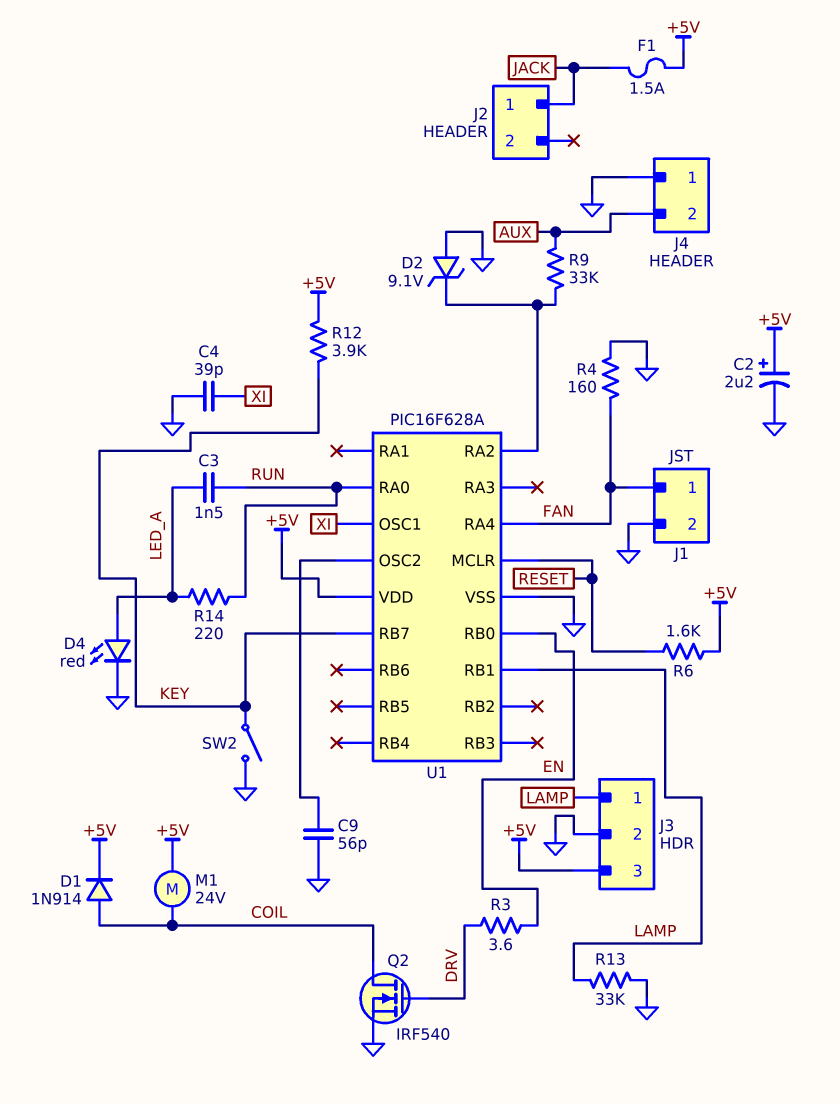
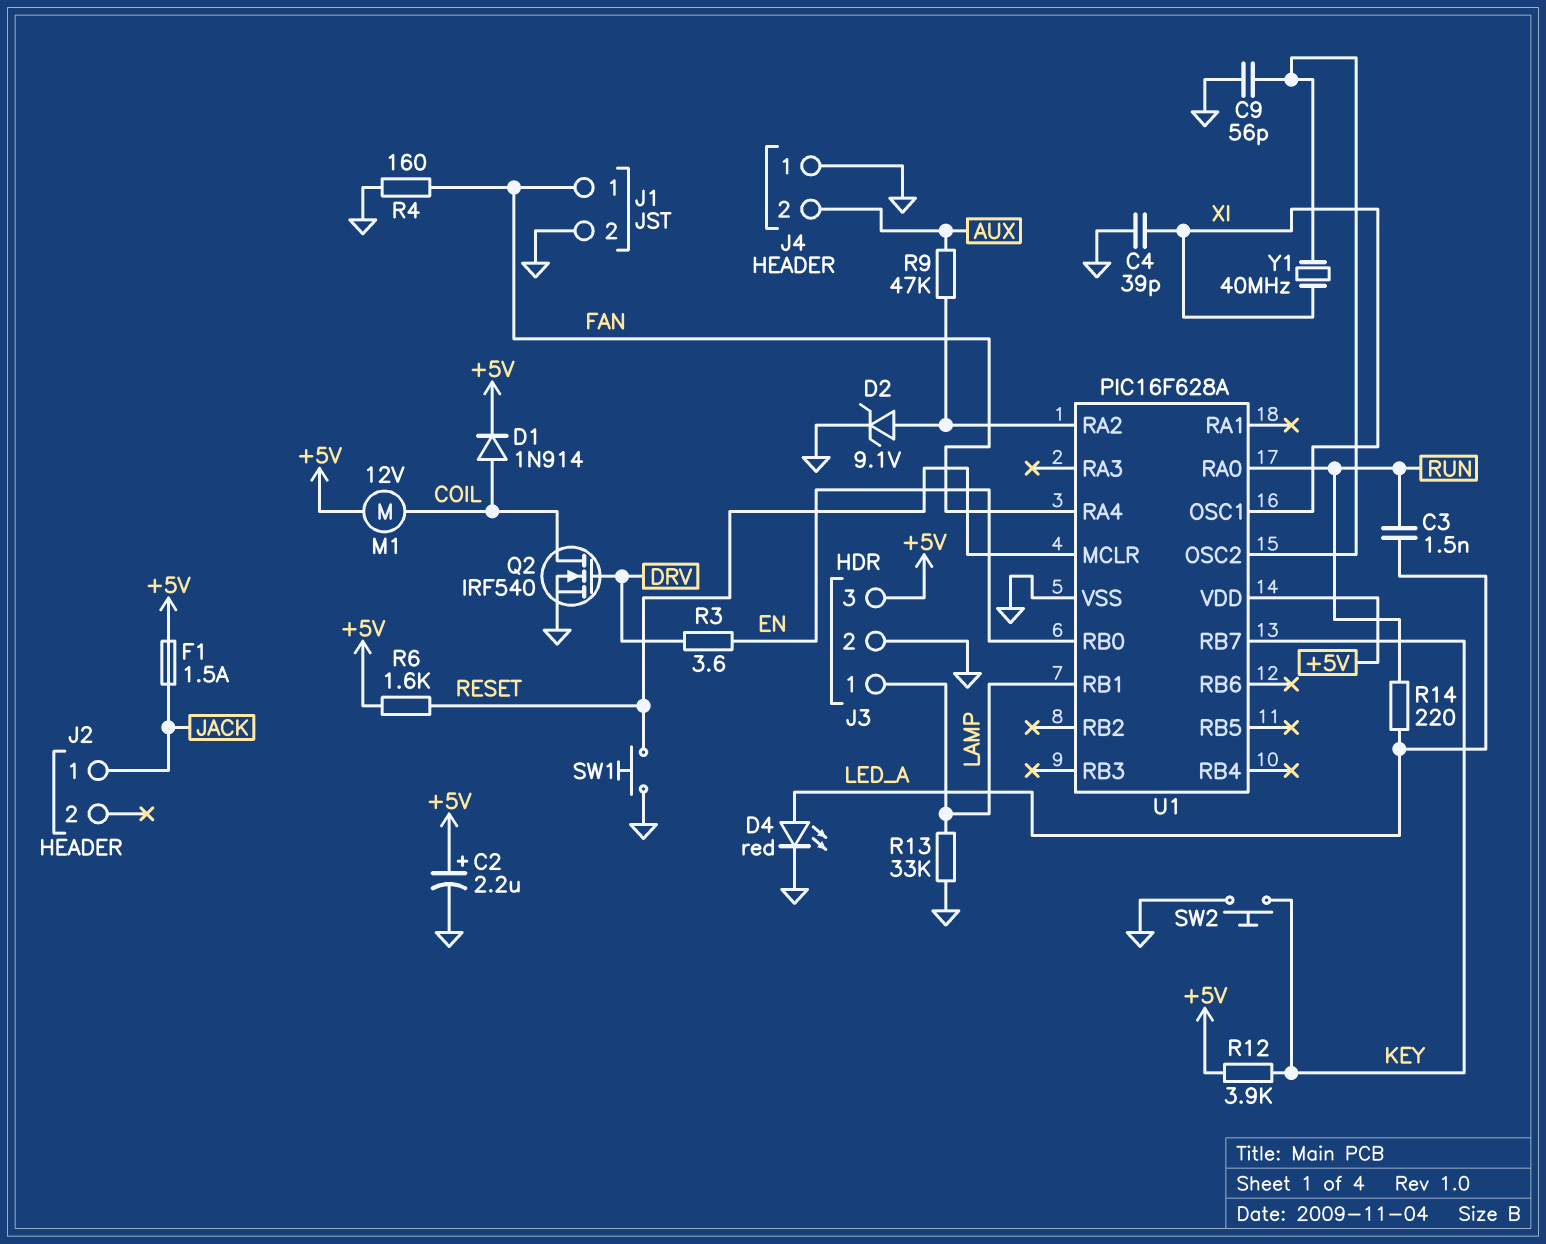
D2: zener 9.1V (A GND, K U1/RA2) -> zener 9.1V (A U1/RA2, K GND)
M1: motor 24V (+5V, COIL) -> motor 12V (+5V, COIL)
R9: 33k (AUX, U1/RA2) -> 47k (AUX, U1/RA2)
SW1: none -> button (GND, RESET)
SW2: switch (GND, KEY) -> button (GND, KEY)
Y1: none -> 40MHz (U1/OSC2, XI)

